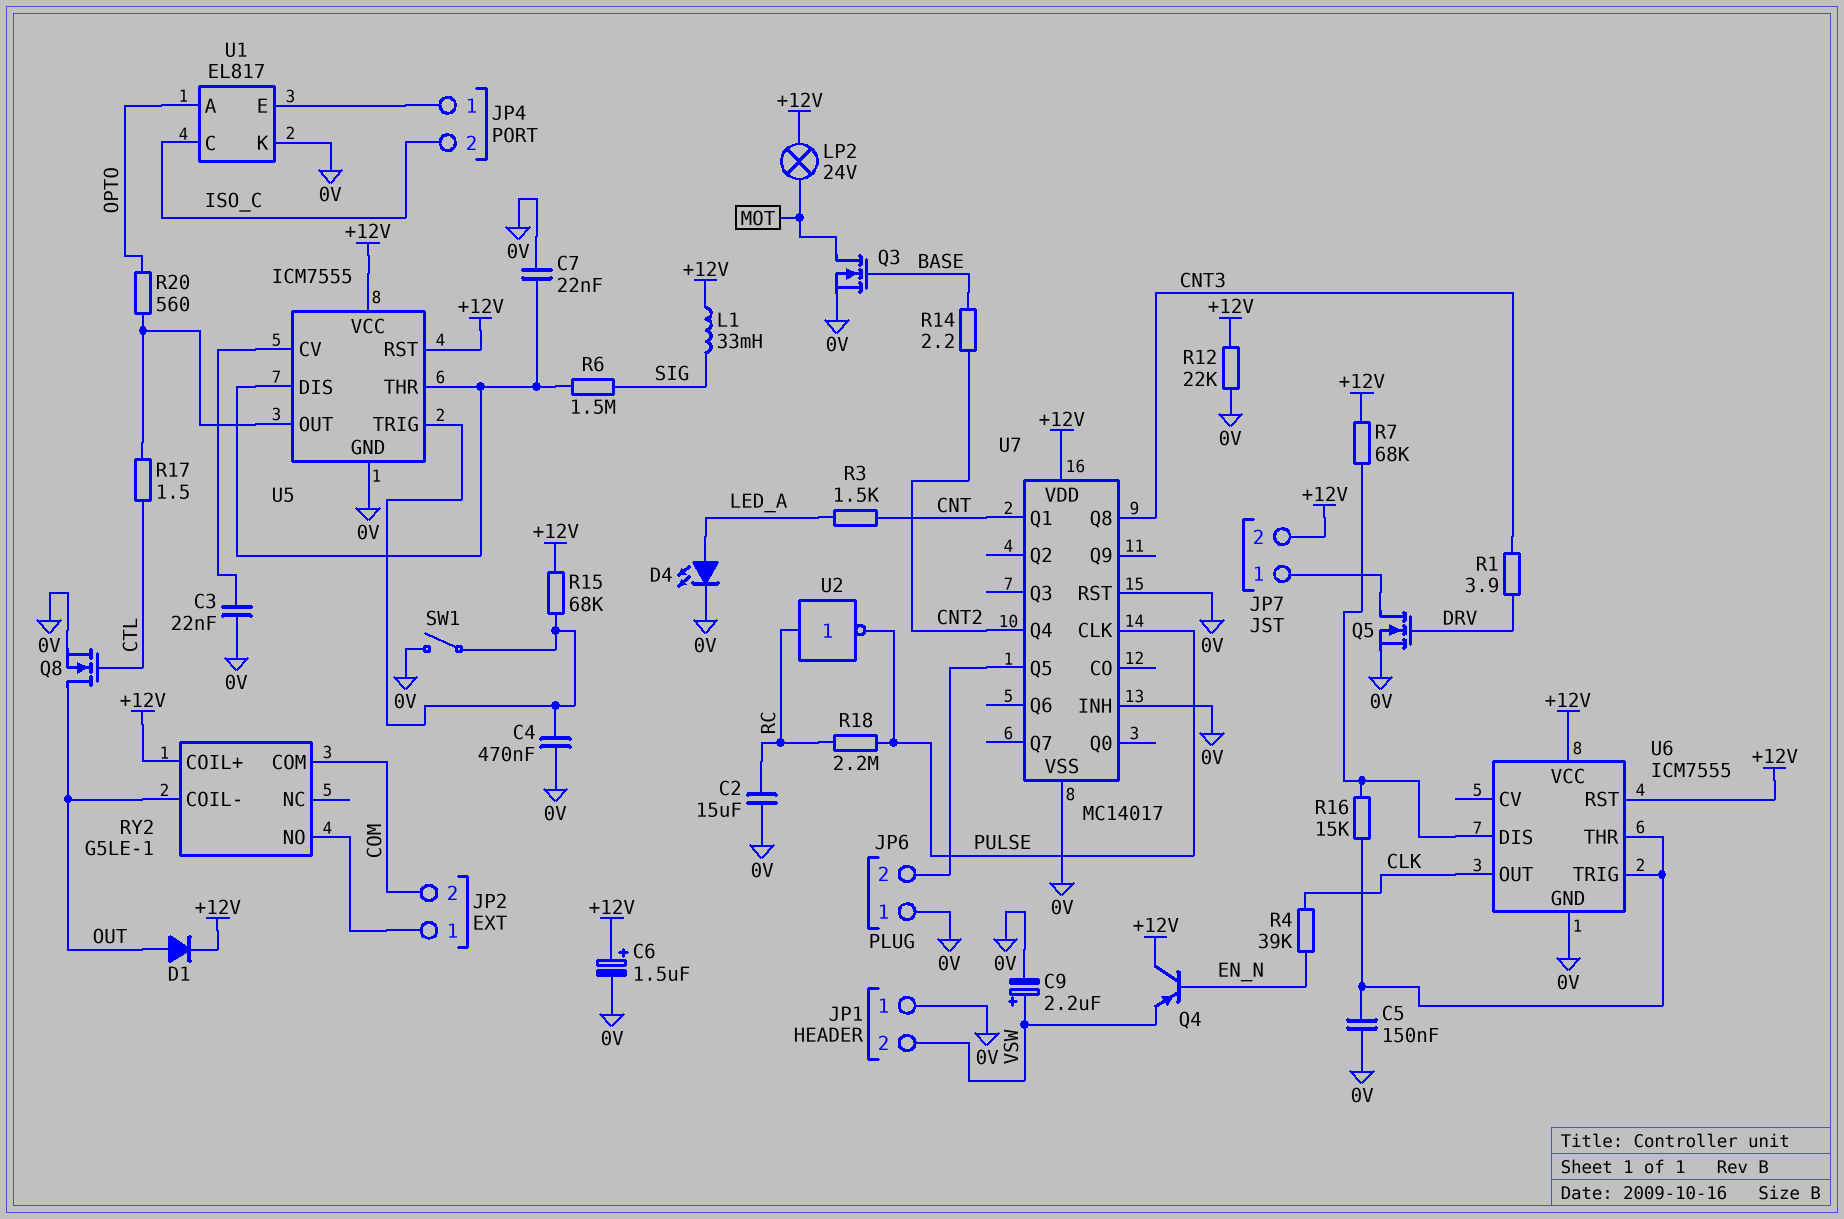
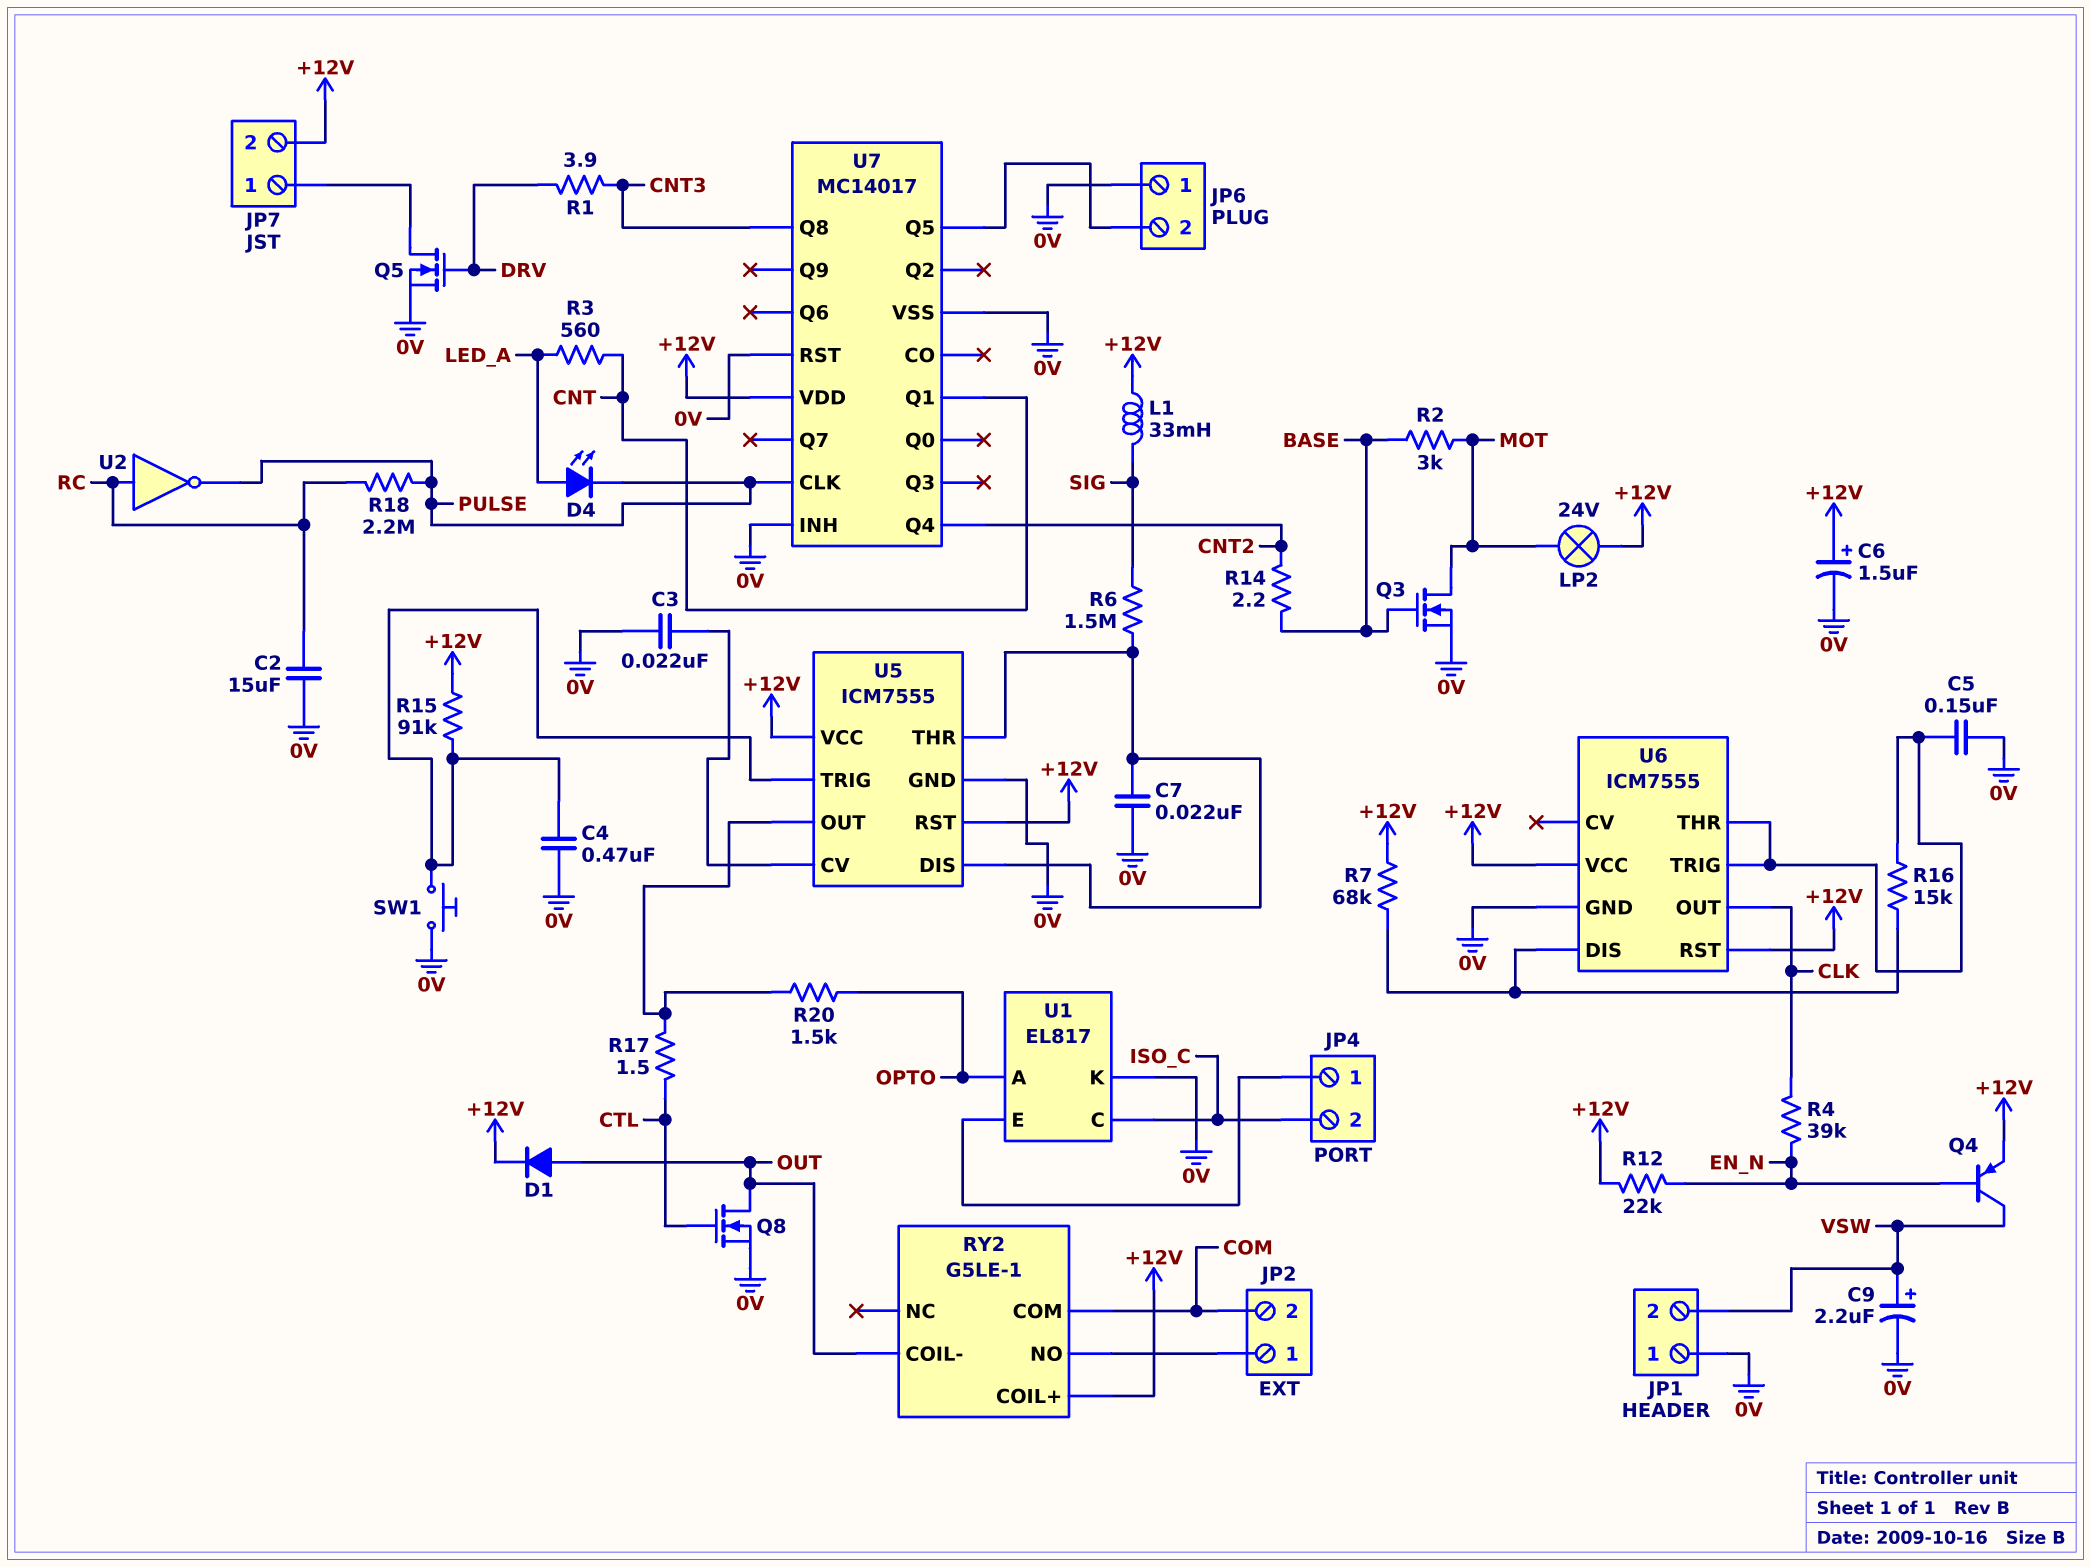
D4: LED (A LED_A, K 0V) -> LED (A LED_A, K PULSE)
Q4: PNP (B EN_N, C +12V, E VSW) -> PNP (B EN_N, C VSW, E +12V)
R2: none -> 3k (BASE, MOT)
R3: 1.5k (CNT, LED_A) -> 560 (CNT, LED_A)
R12: 22k (+12V, 0V) -> 22k (+12V, EN_N)
R15: 68k (+12V, U5/TRIG) -> 91k (+12V, U5/TRIG)
R20: 560 (OPTO, U5/OUT) -> 1.5k (OPTO, U5/OUT)
SW1: switch (0V, U5/TRIG) -> button (0V, U5/TRIG)

